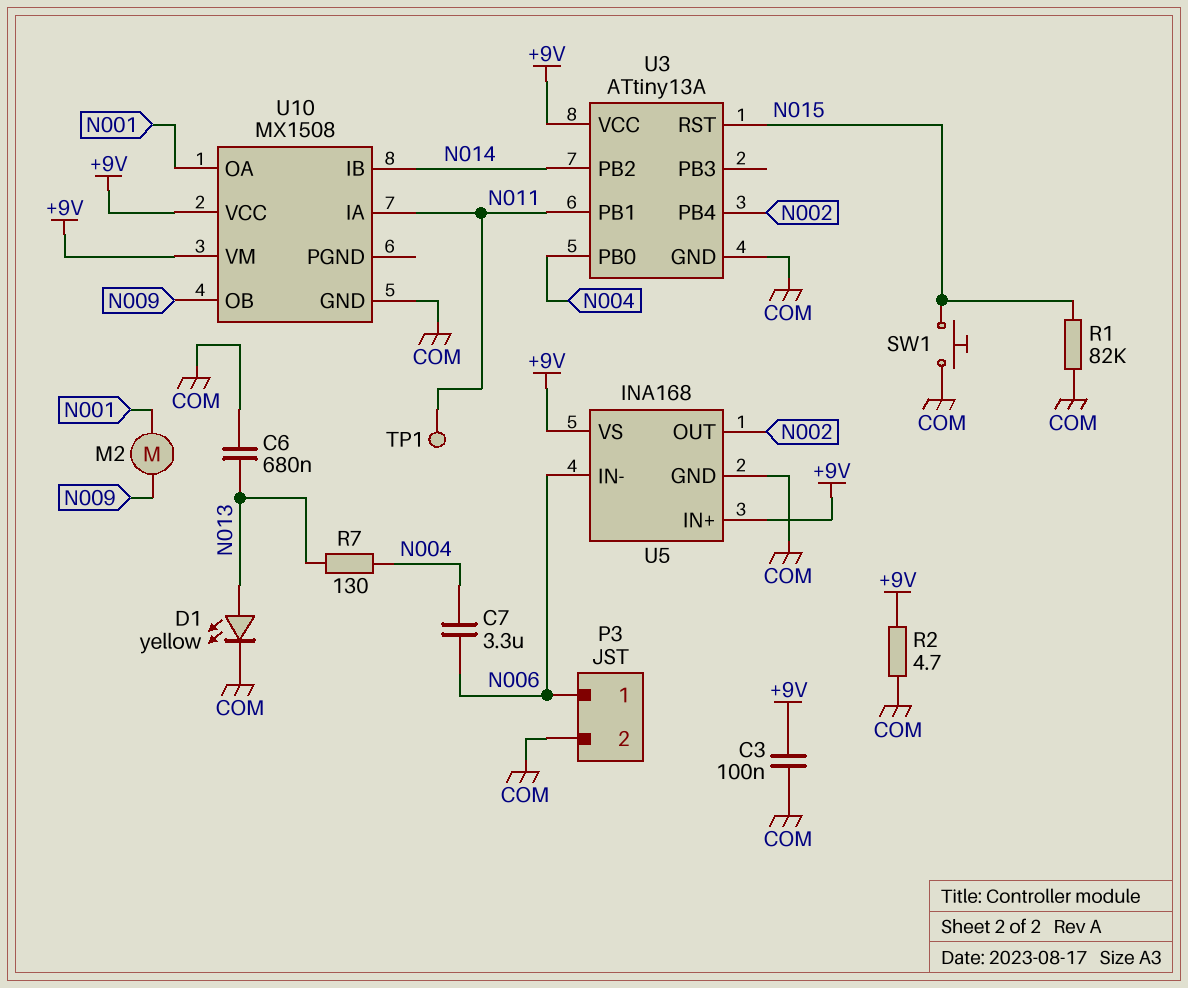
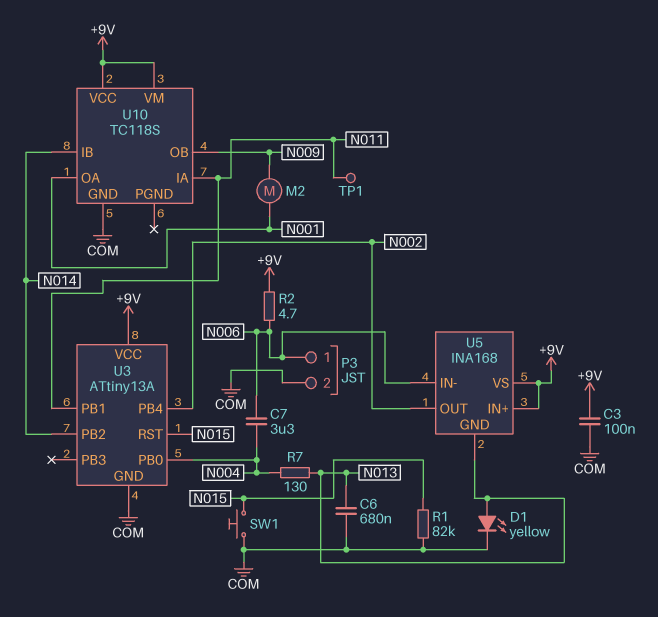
R2: 4.7 (+9V, COM) -> 4.7 (+9V, N006)
U5 pin GND: COM -> N013
U10: MX1508 -> TC118S

